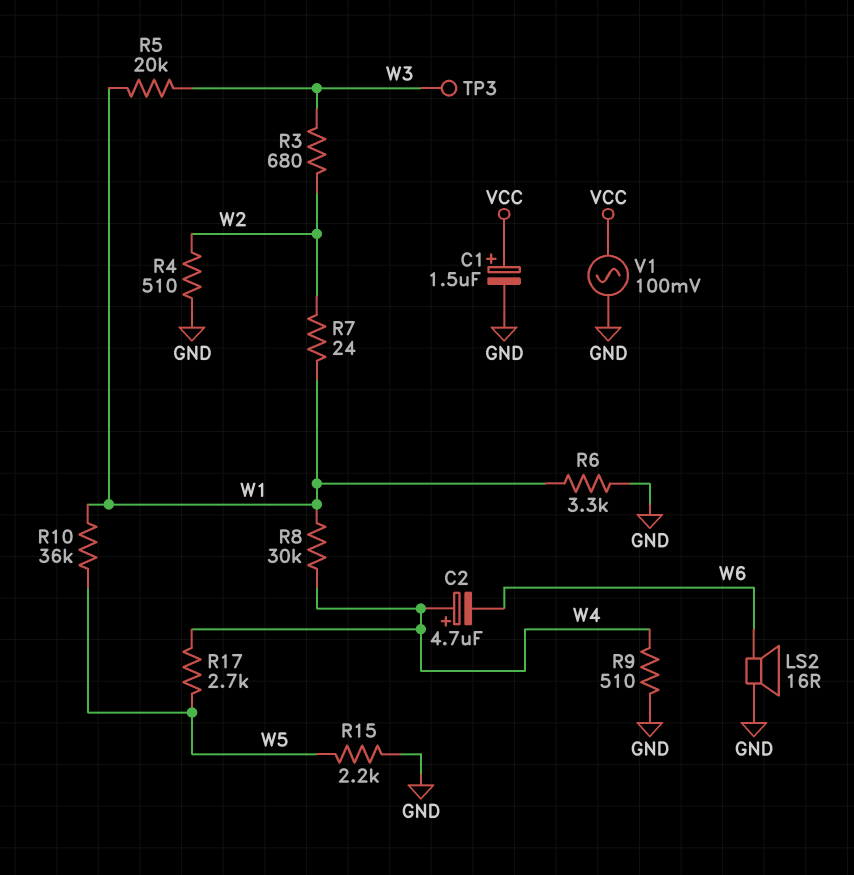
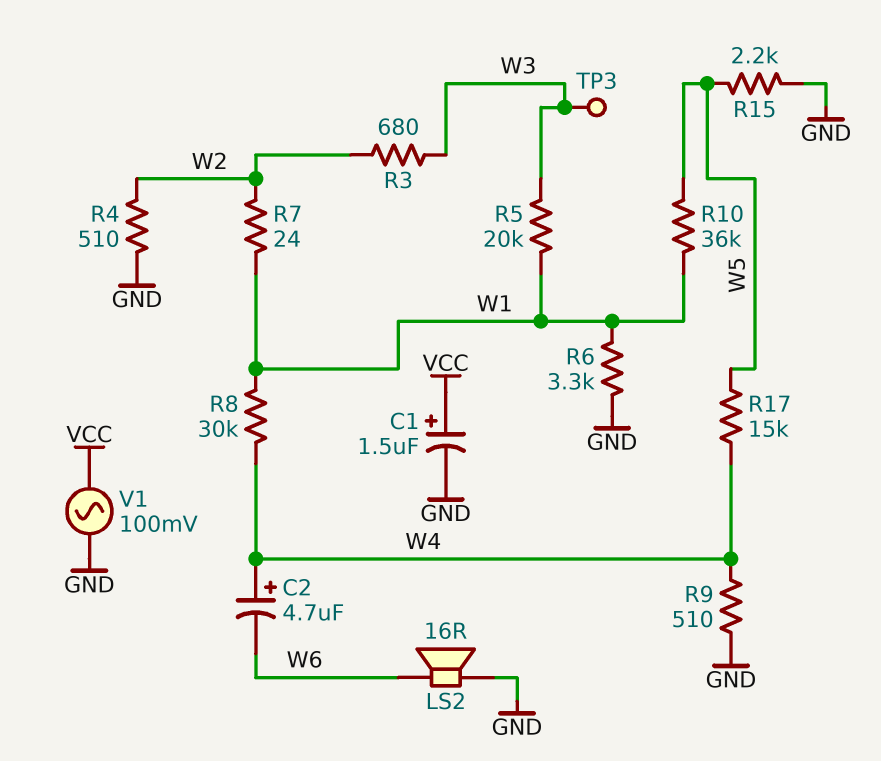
R17: 2.7k (W4, W5) -> 15k (W4, W5)

